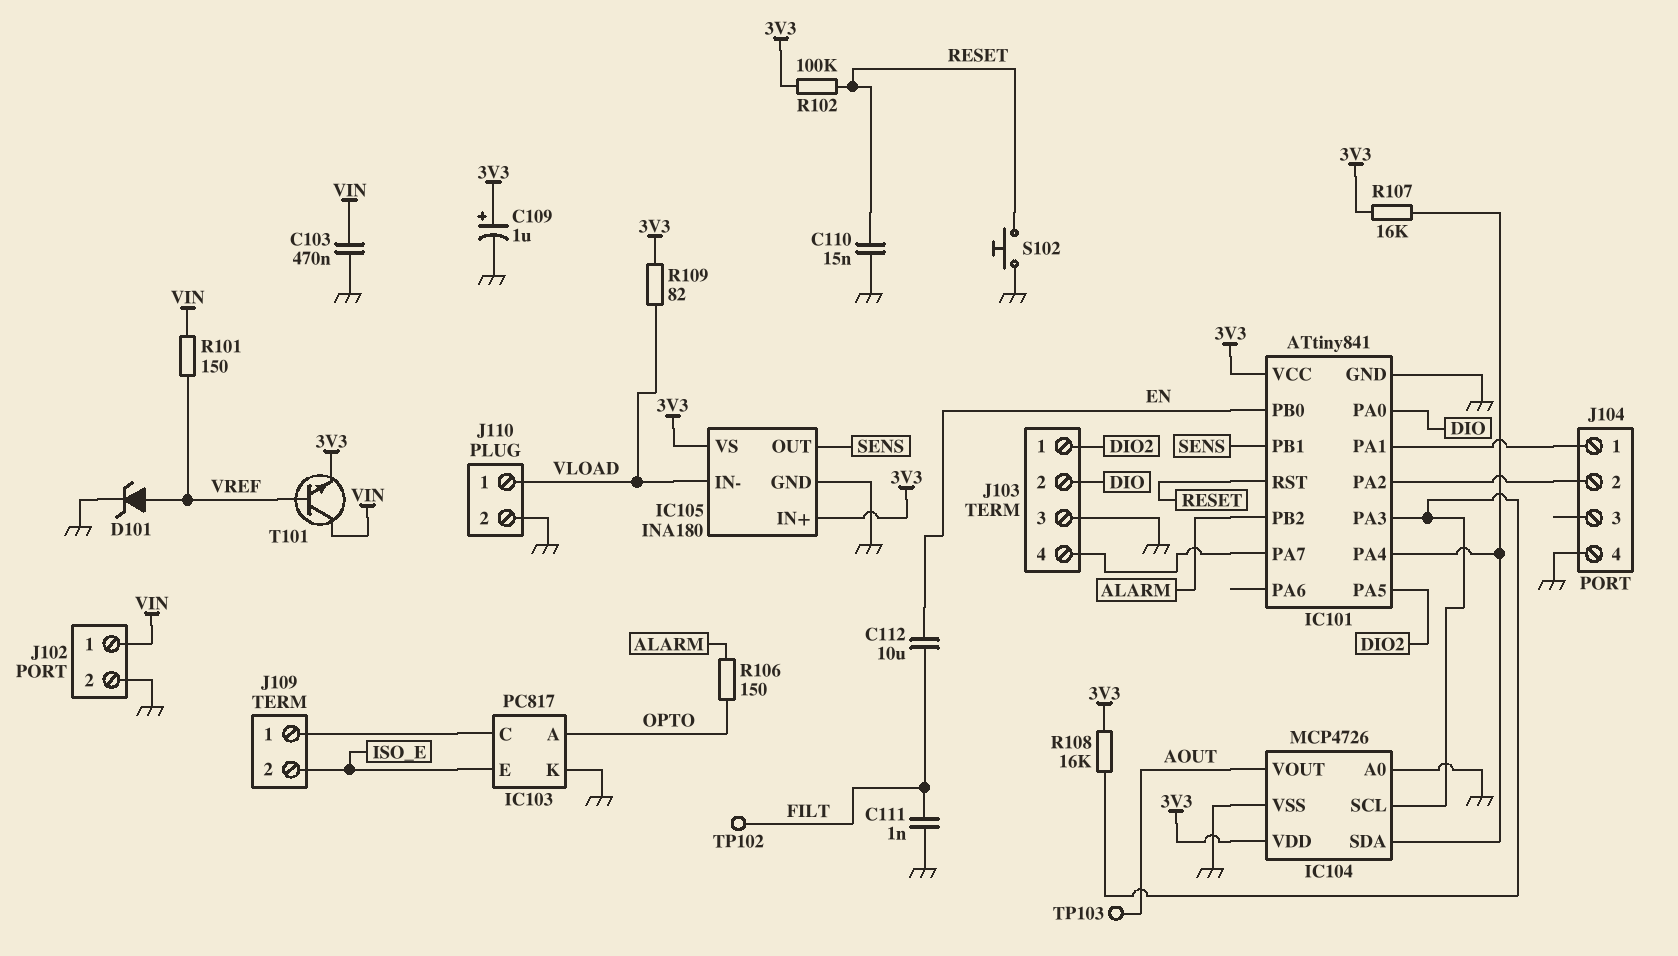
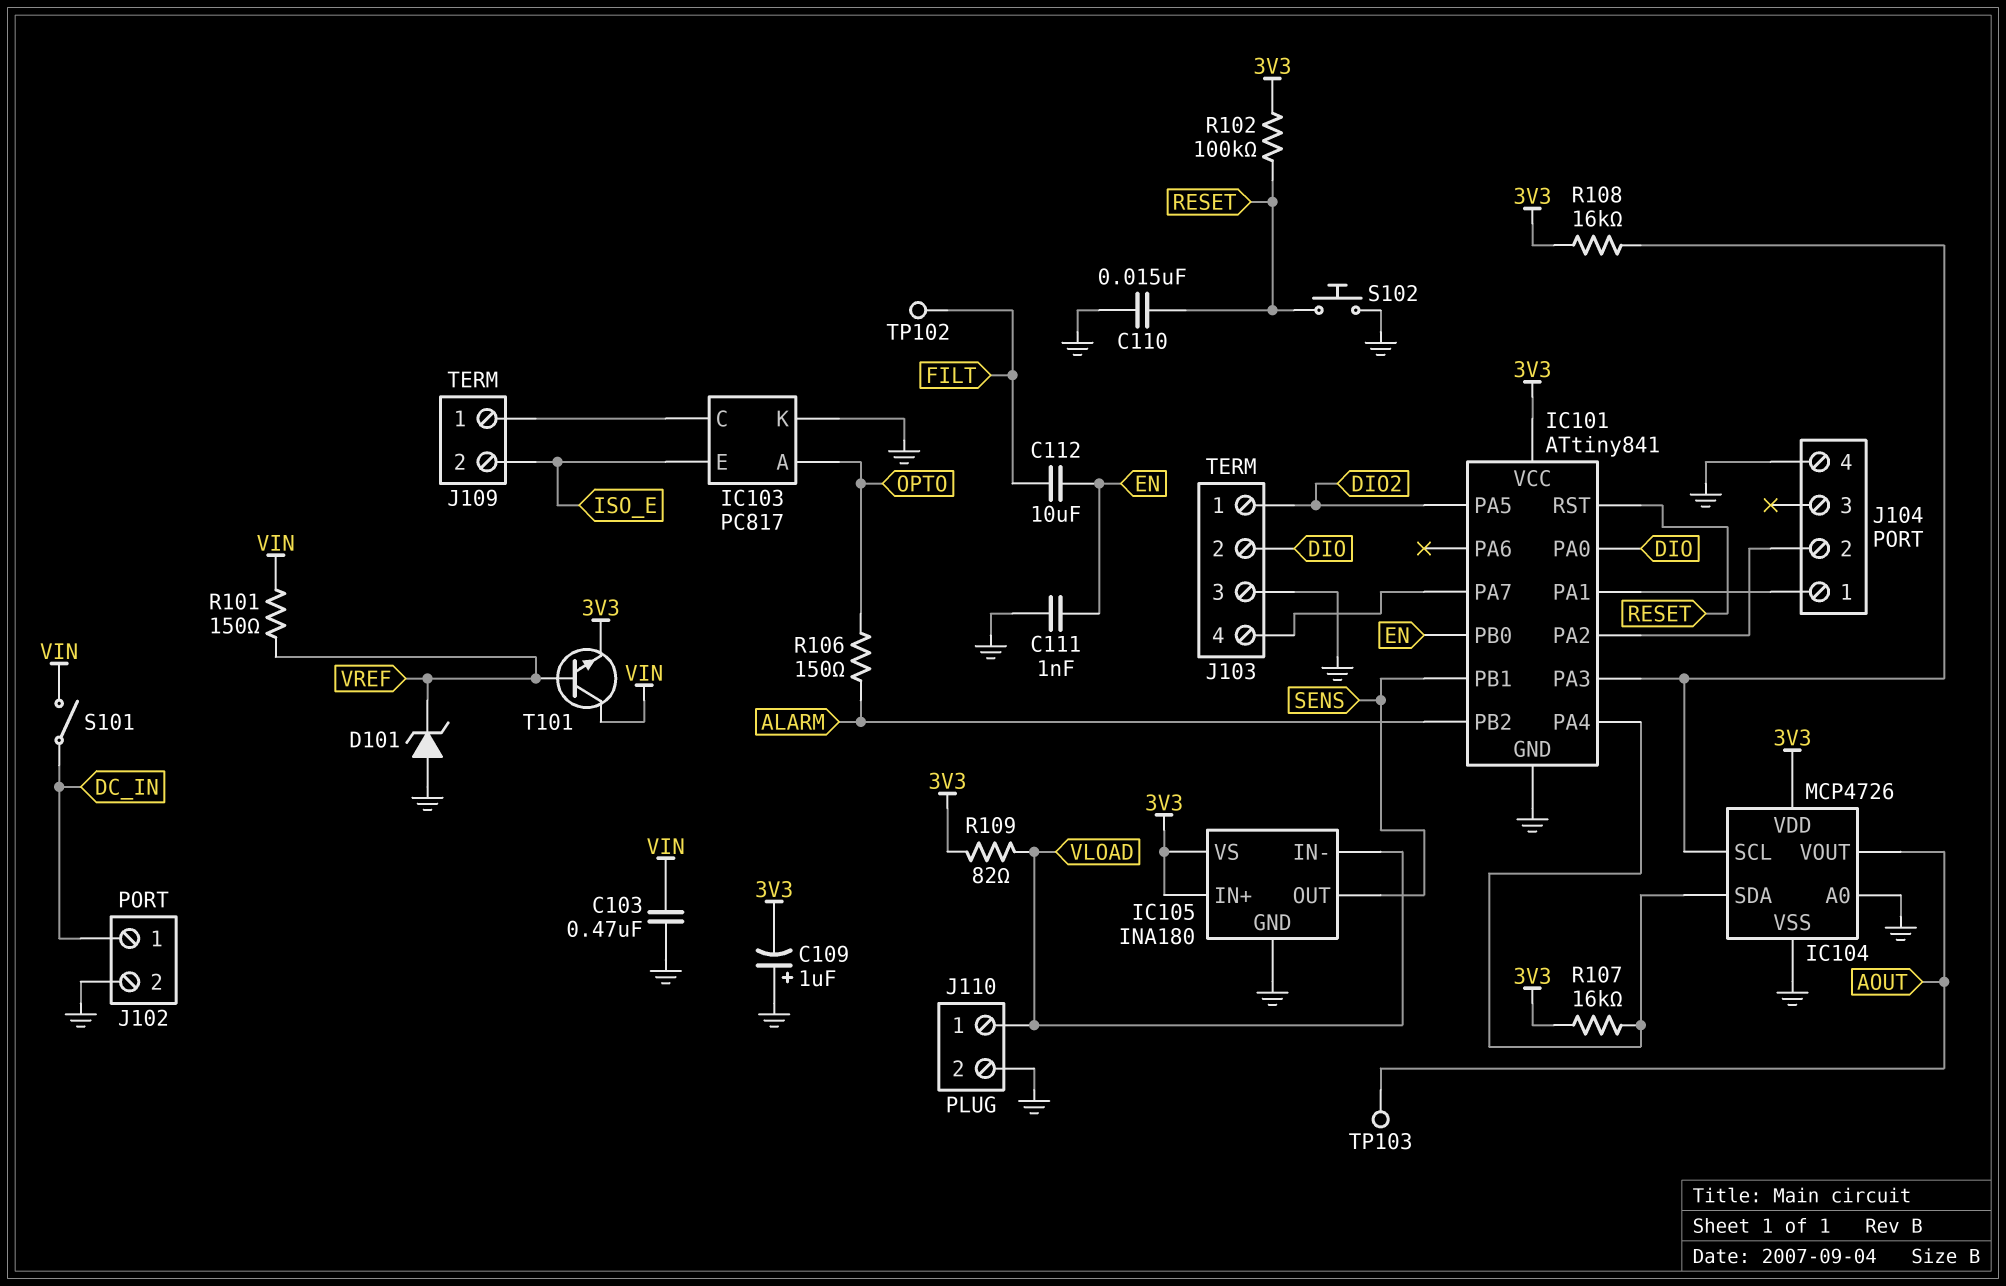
C109: 1uF (plus 3V3, minus GND) -> 1uF (plus GND, minus 3V3)
C111: 1nF (FILT, GND) -> 1nF (EN, GND)
D101: zener (A VREF, K GND) -> zener (A GND, K VREF)
J102 pin 1: VIN -> DC_IN
S101: none -> switch (DC_IN, VIN)

